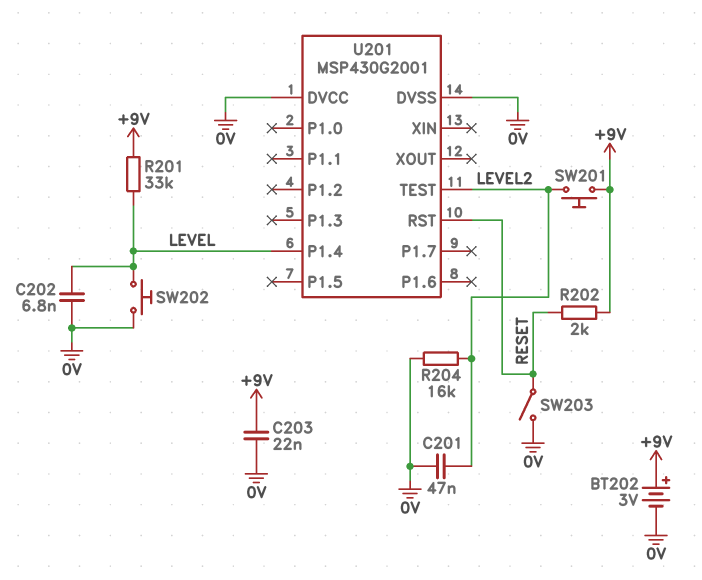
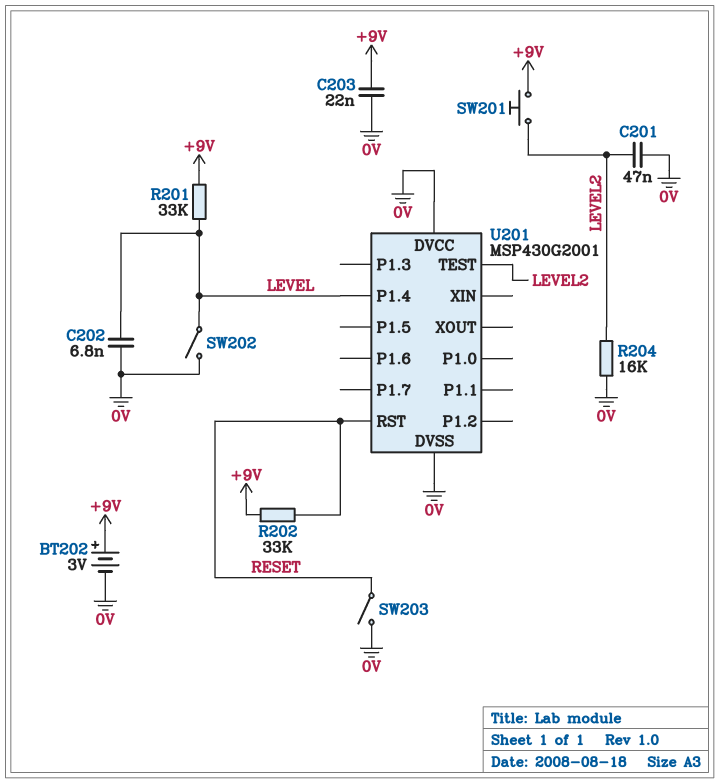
R202: 2k (+9V, RESET) -> 33k (+9V, RESET)
SW202: button (0V, LEVEL) -> switch (0V, LEVEL)

